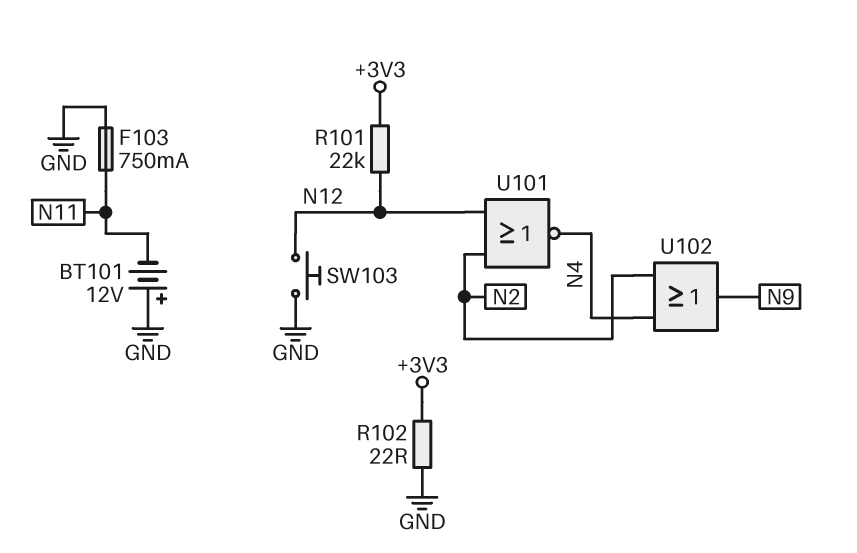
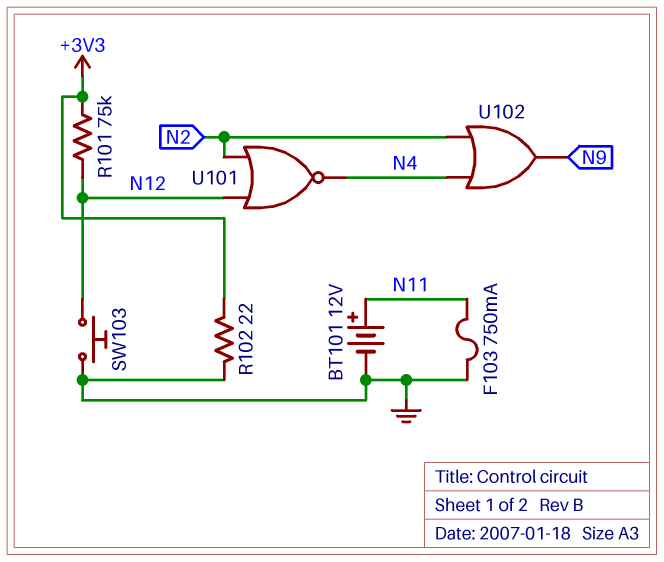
BT101: 12V (plus GND, minus N11) -> 12V (plus N11, minus GND)
R101: 22k (+3V3, N12) -> 75k (+3V3, N12)

